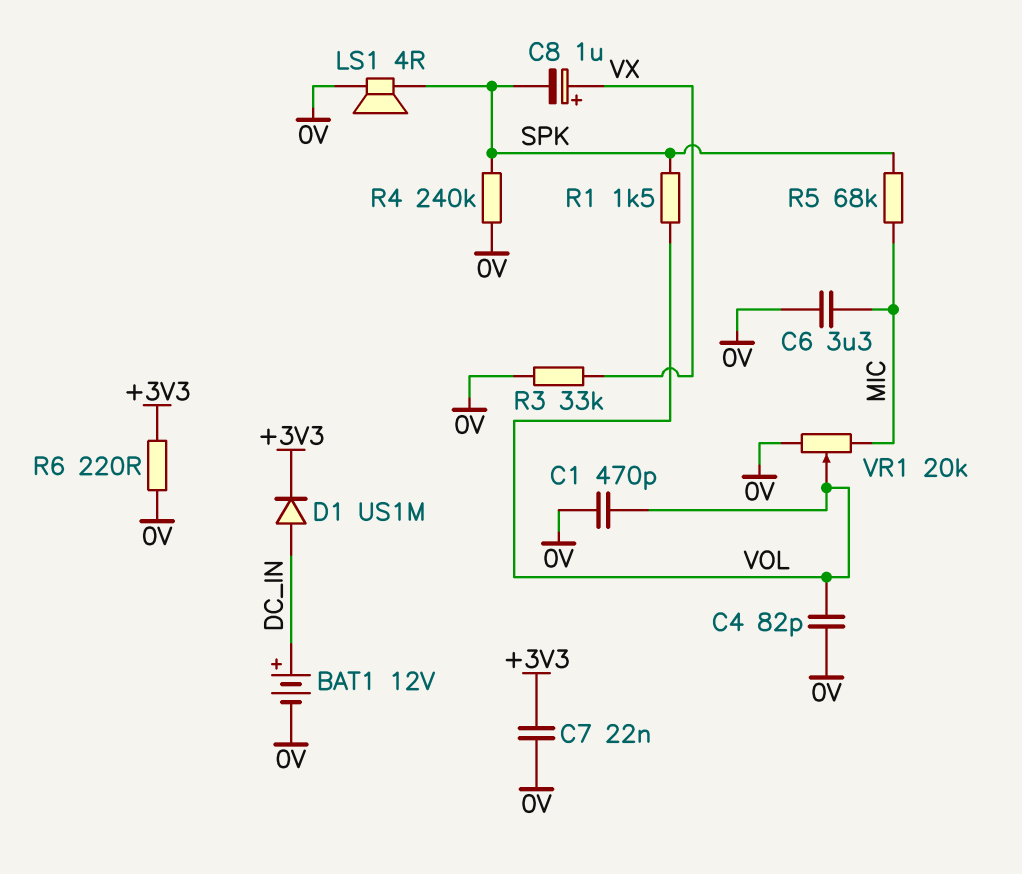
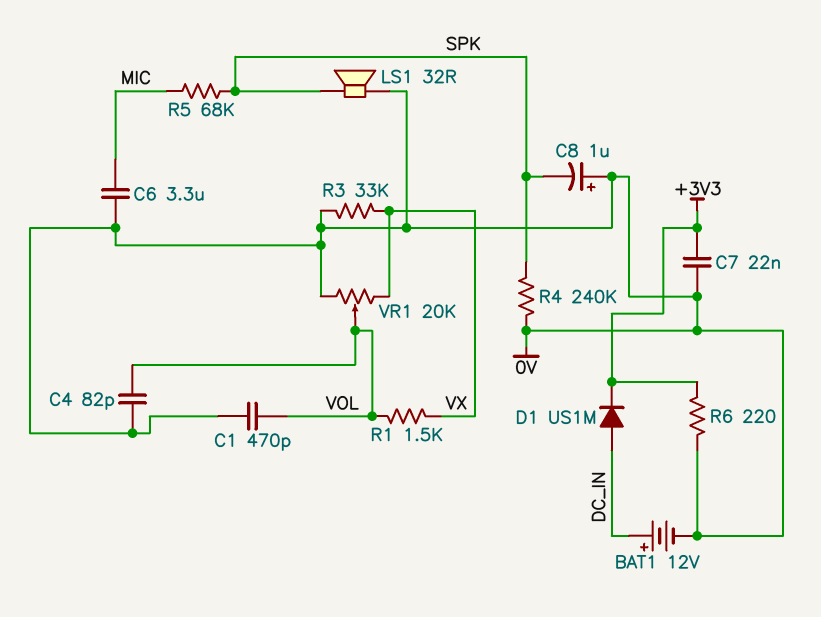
C8: 1uF (plus VX, minus SPK) -> 1uF (plus 0V, minus SPK)
LS1: speaker 4R (0V, SPK) -> speaker 32R (0V, SPK)
R1: 1.5k (SPK, VOL) -> 1.5k (VOL, VX)
VR1: 20k (0V, MIC, wiper VOL) -> 20k (0V, VX, wiper VOL)

